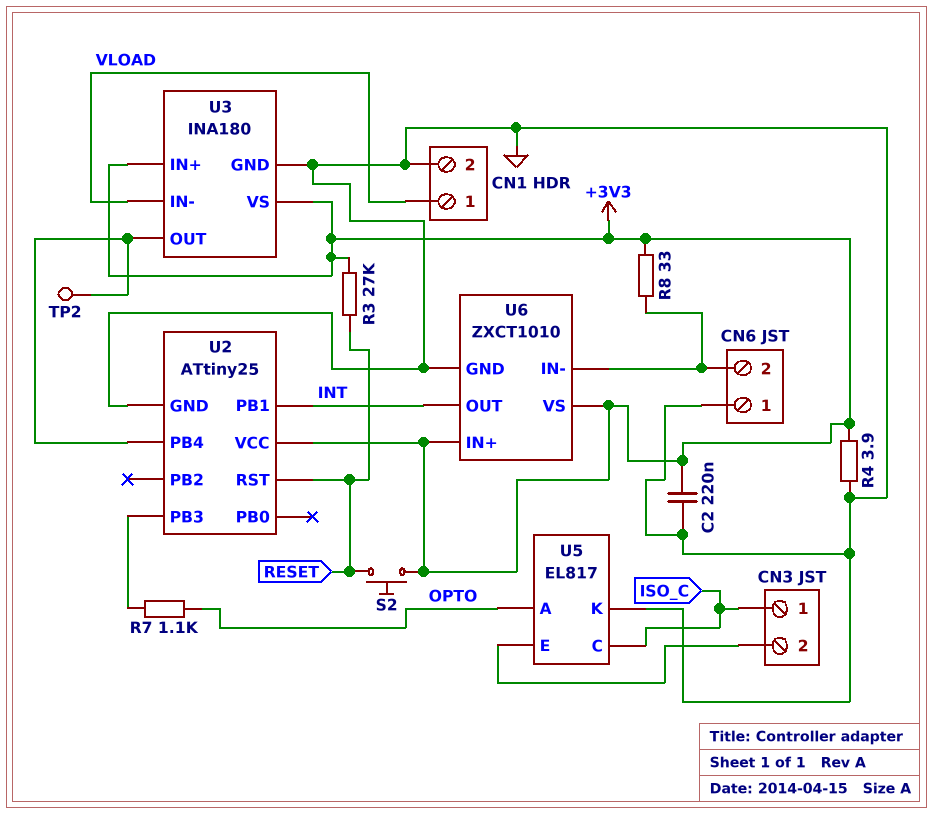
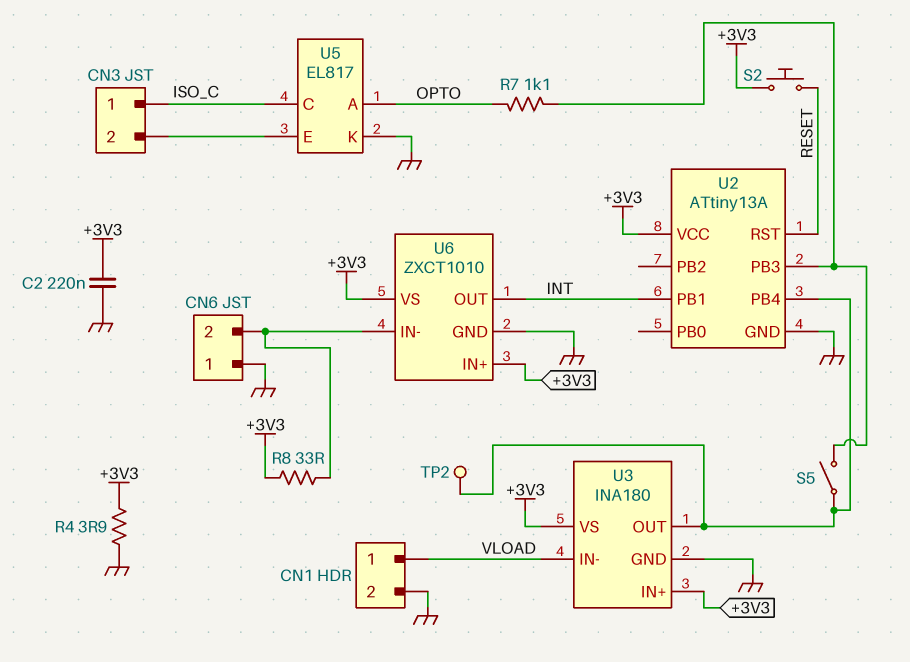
R3: 27k (+3V3, RESET) -> none
S5: none -> switch (U2/PB3, U2/PB4)
U2: ATtiny25 -> ATtiny13A

